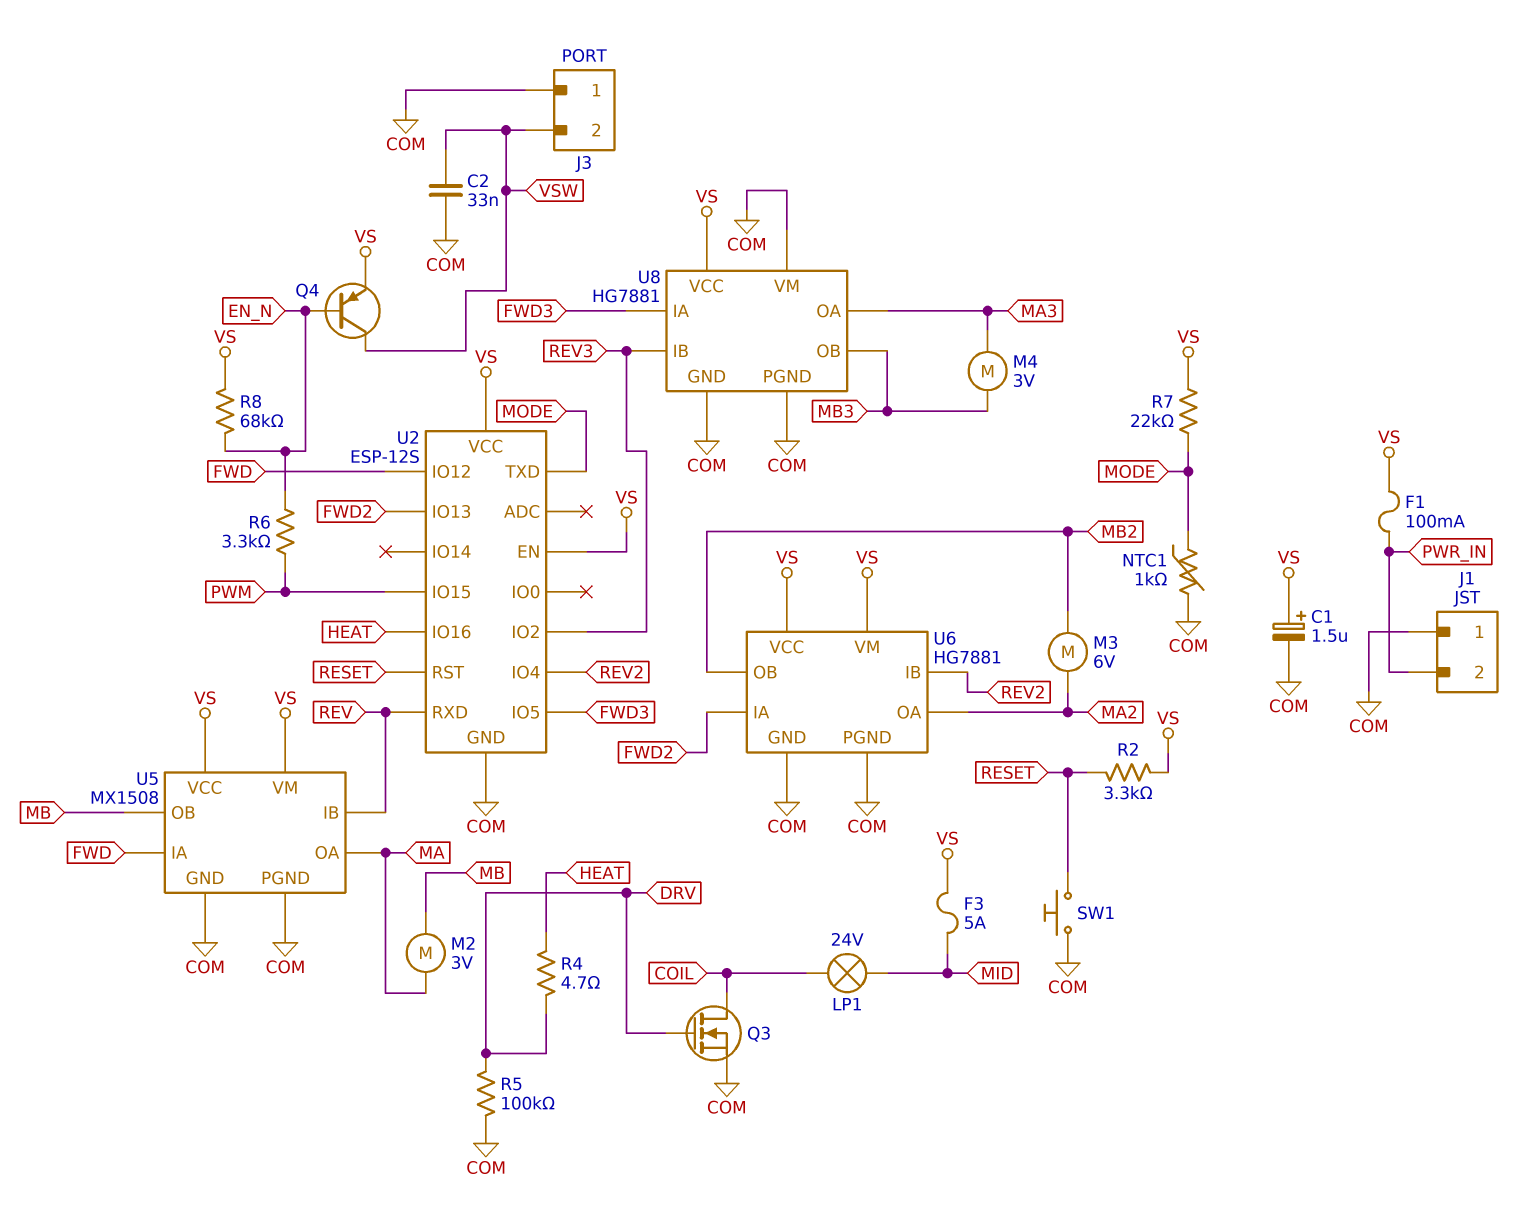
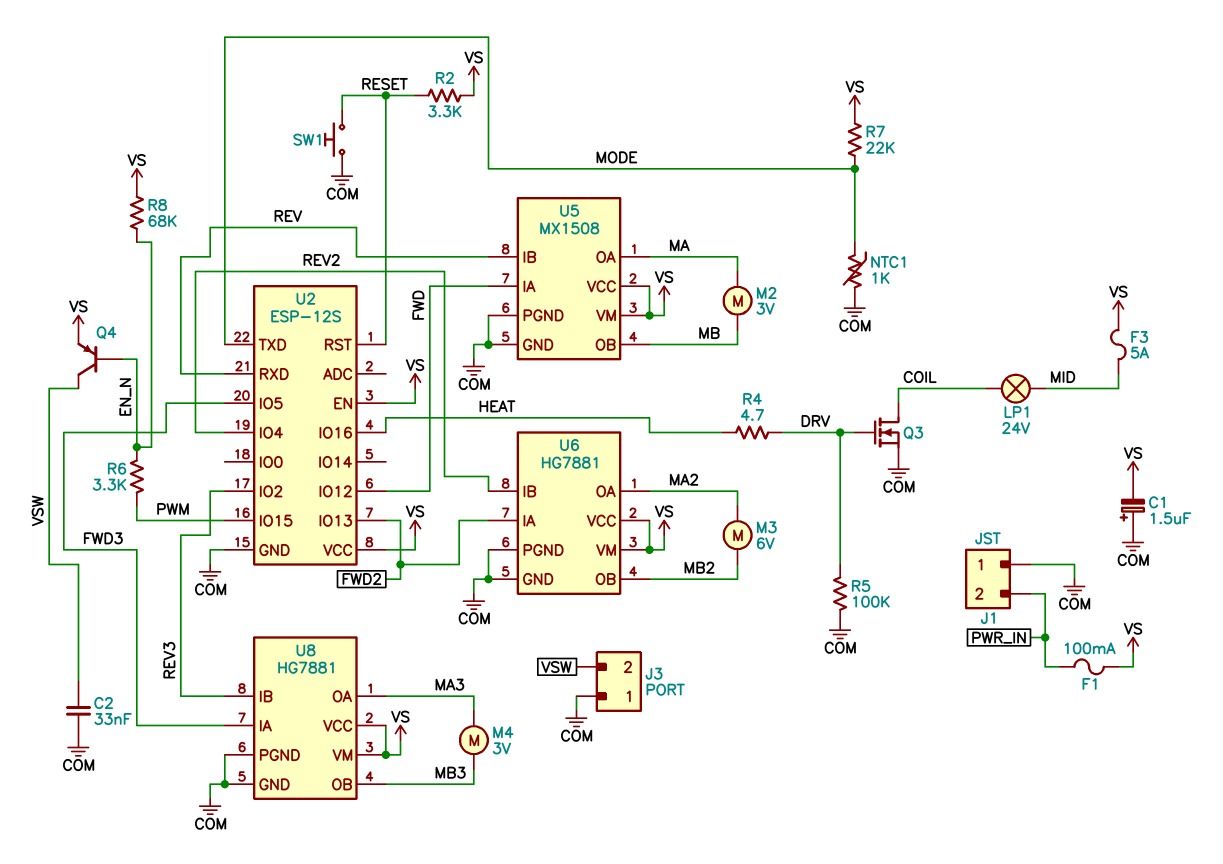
C1: 1.5uF (plus VS, minus COM) -> 1.5uF (plus COM, minus VS)
U8 pin VM: COM -> VS

